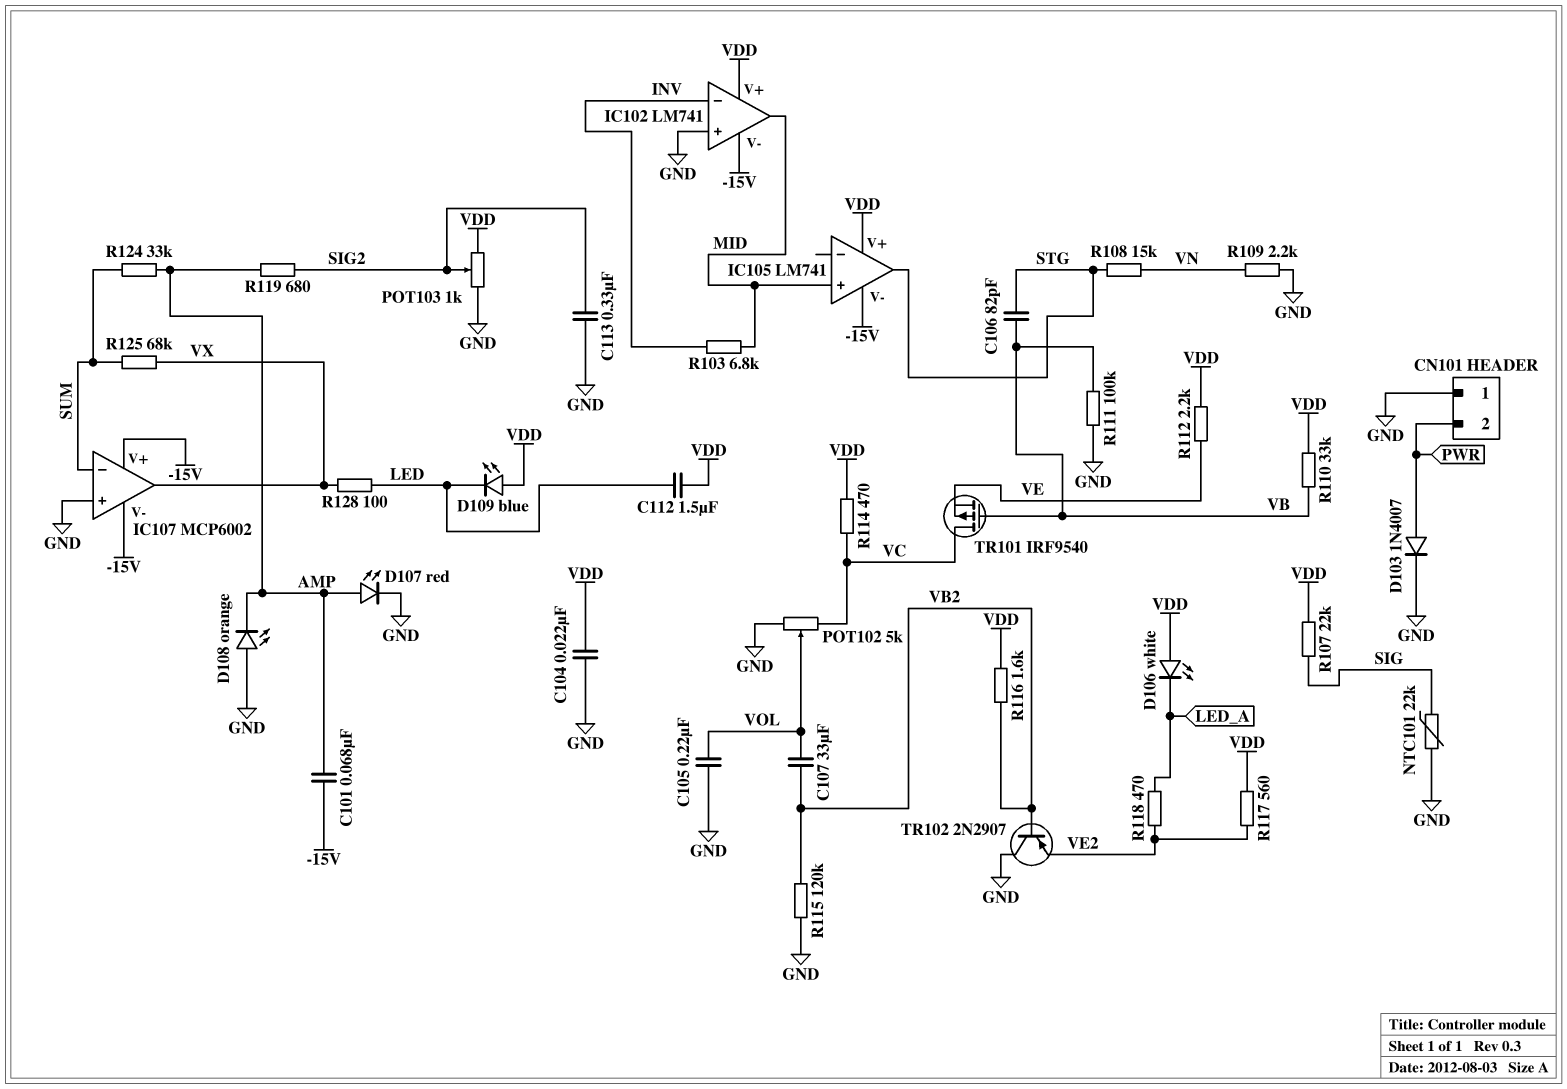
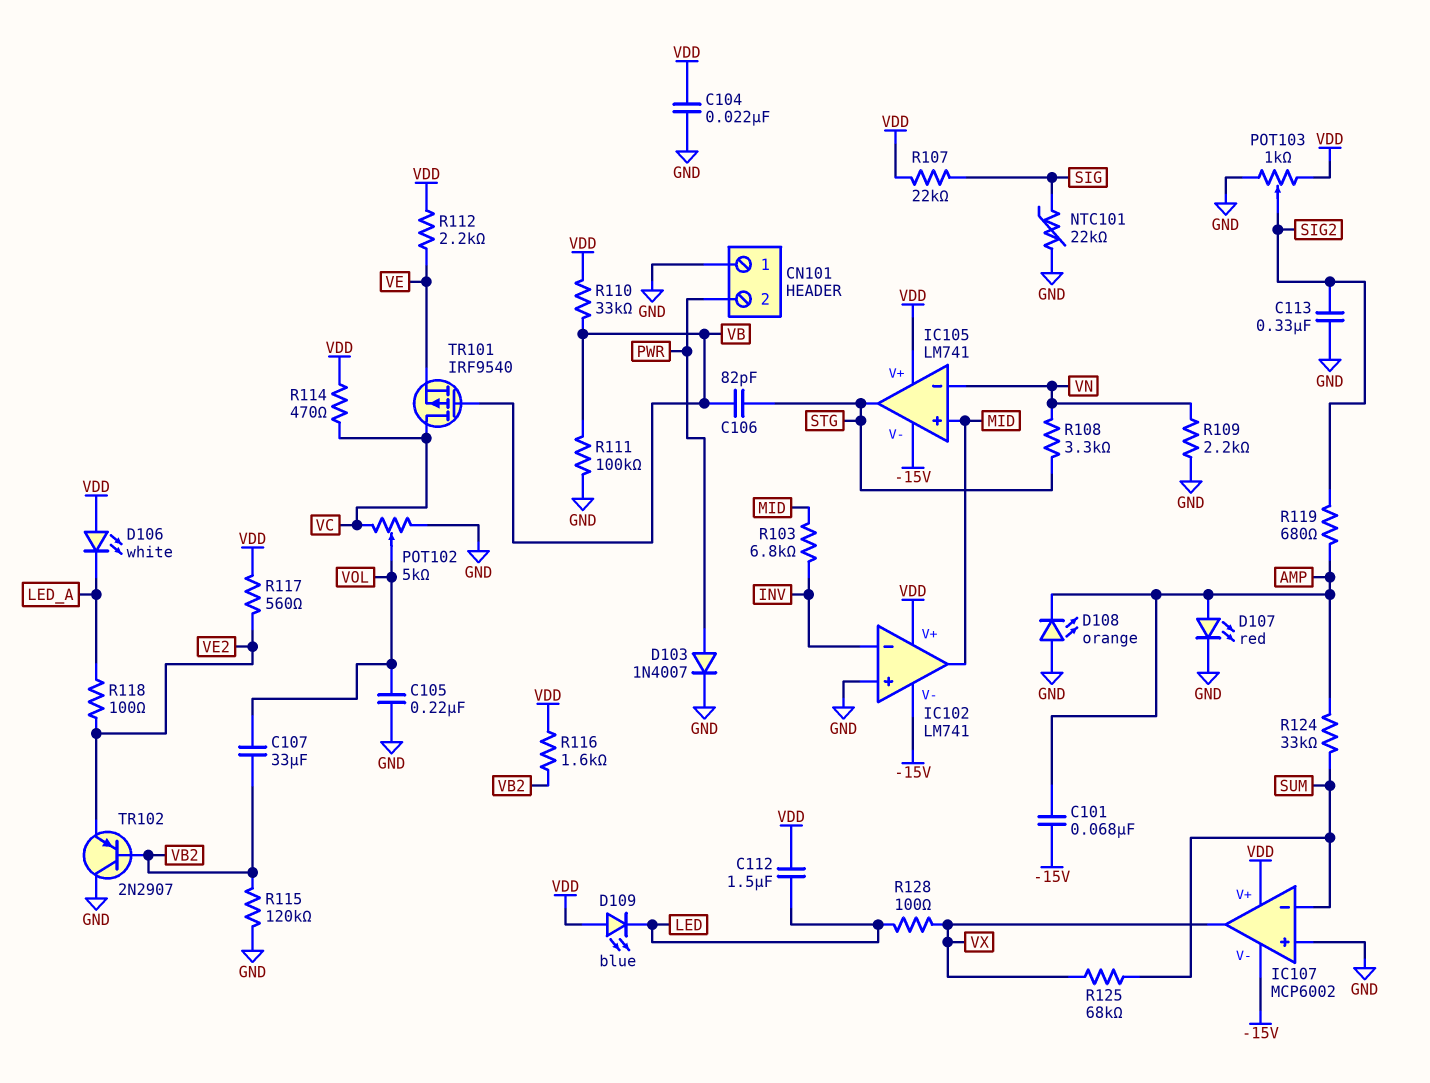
IC105 pin in-: none -> VN
IC107 pin V+: -15V -> VDD
R108: 15k (STG, VN) -> 3.3k (STG, VN)
R118: 470 (LED_A, VE2) -> 100 (LED_A, VE2)

